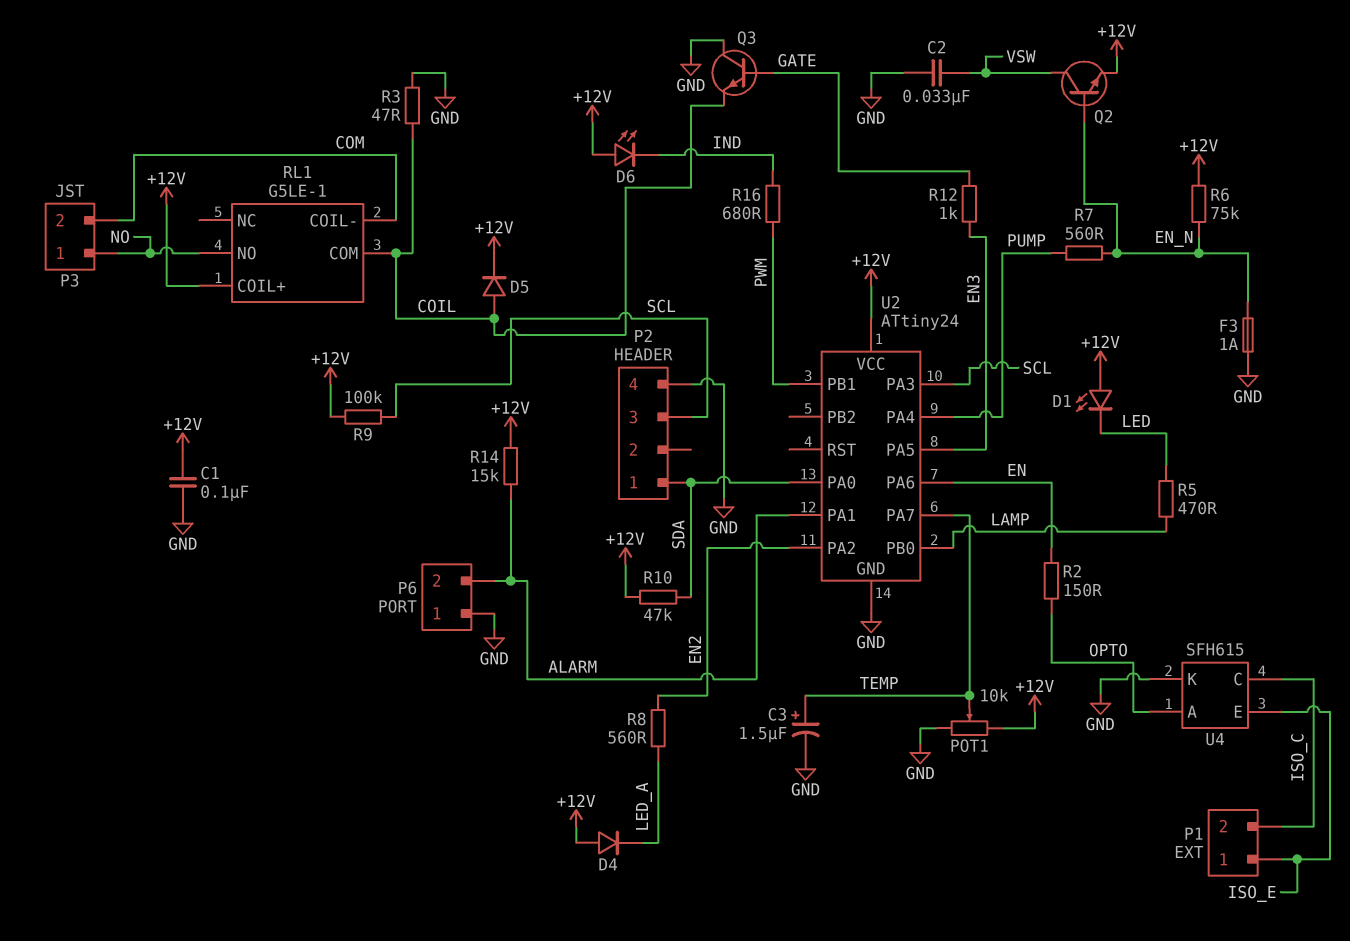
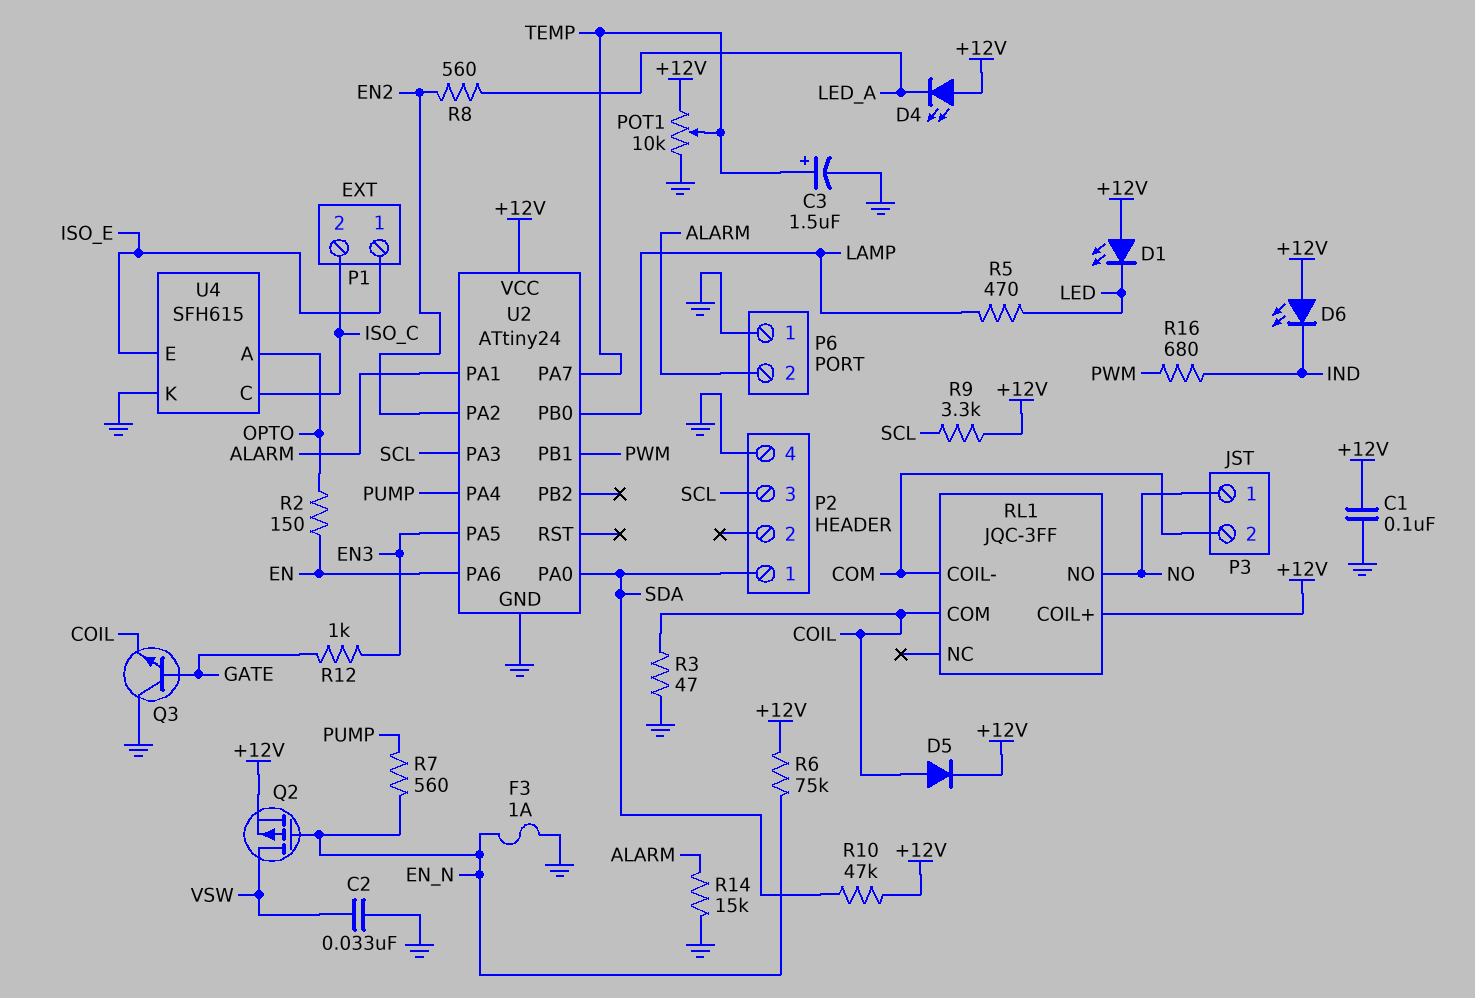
D4: diode (A +12V, K LED_A) -> LED (A +12V, K LED_A)
Q2: NPN (B EN_N, C VSW, E +12V) -> PMOS (G EN_N, D VSW, S +12V)
R9: 100k (+12V, SCL) -> 3.3k (+12V, SCL)
R14: 15k (+12V, ALARM) -> 15k (ALARM, GND)
RL1: G5LE-1 -> JQC-3FF

